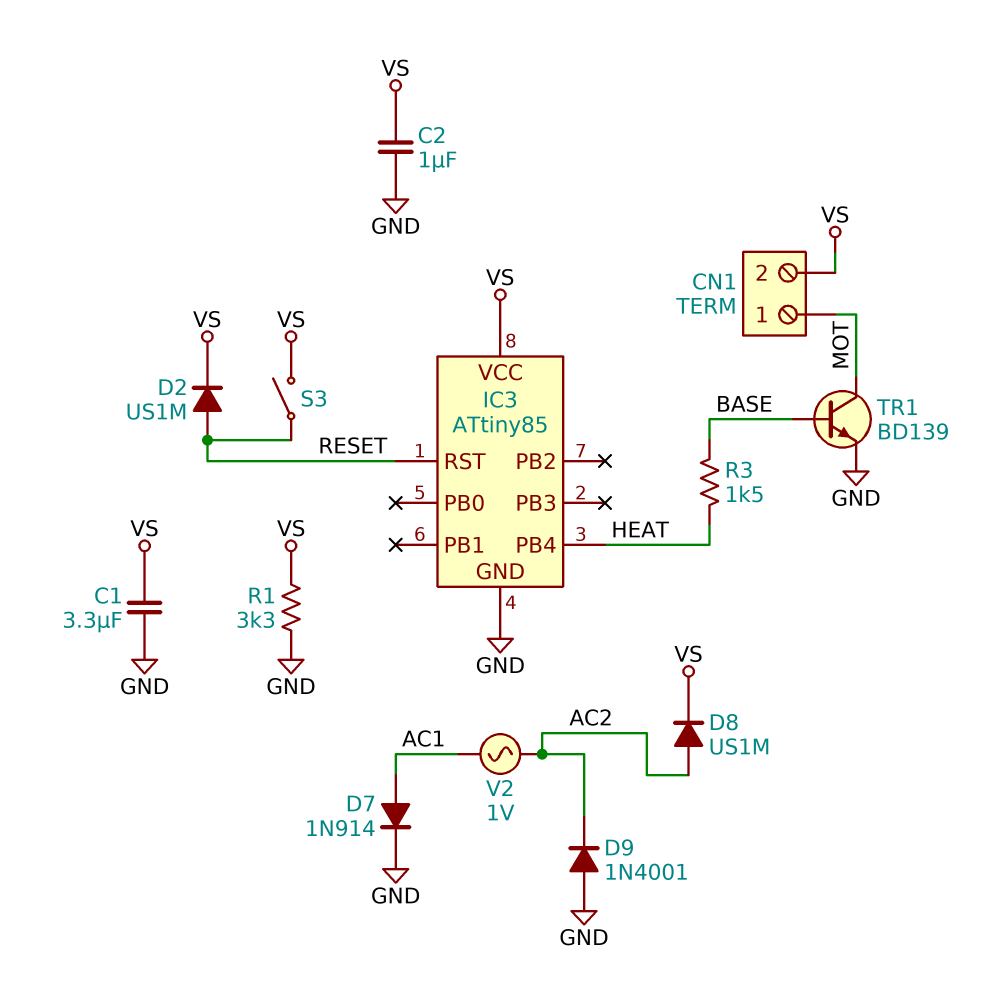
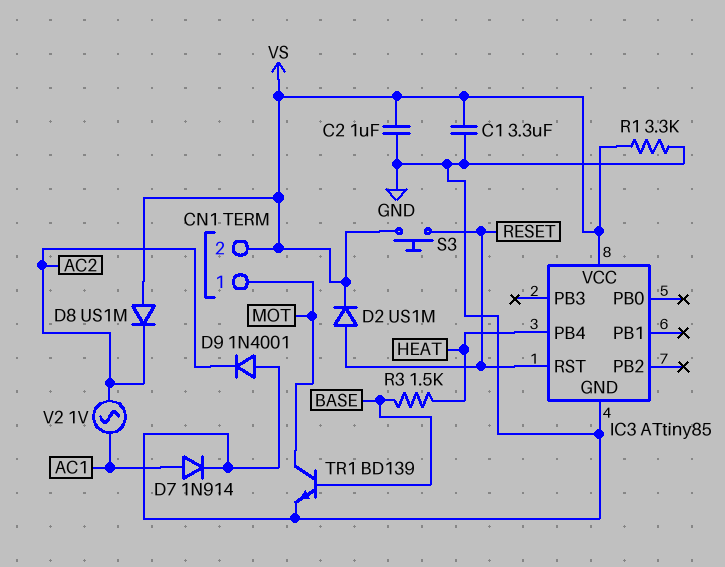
D8: diode US1M (A AC2, K VS) -> diode US1M (A VS, K AC2)
S3: switch (RESET, VS) -> button (RESET, VS)

